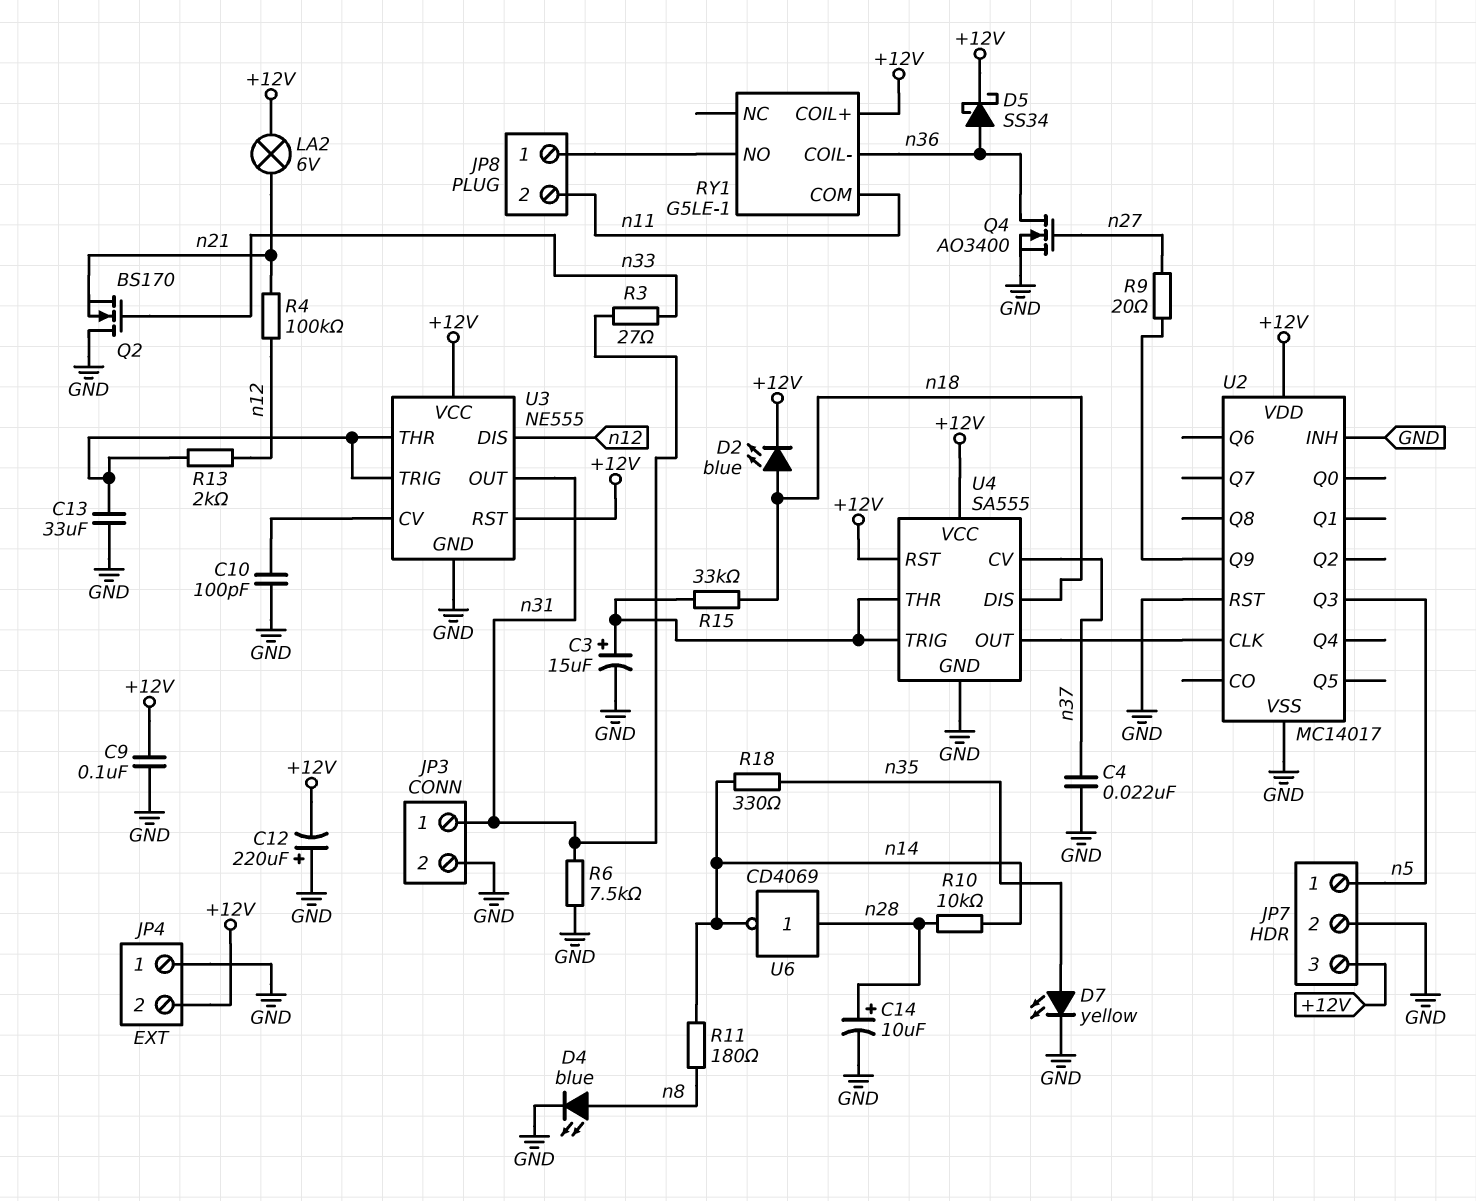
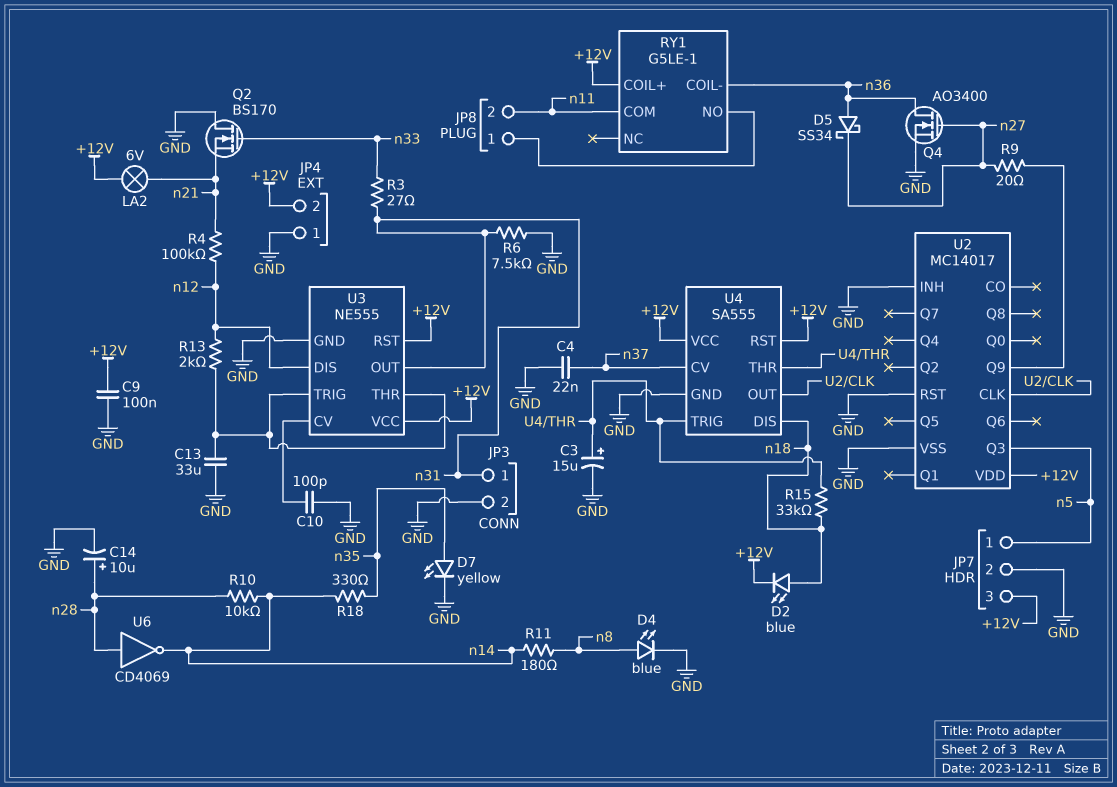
C12: 220uF (plus GND, minus +12V) -> none
D5: schottky SS34 (A n36, K +12V) -> schottky SS34 (A n36, K n27)

